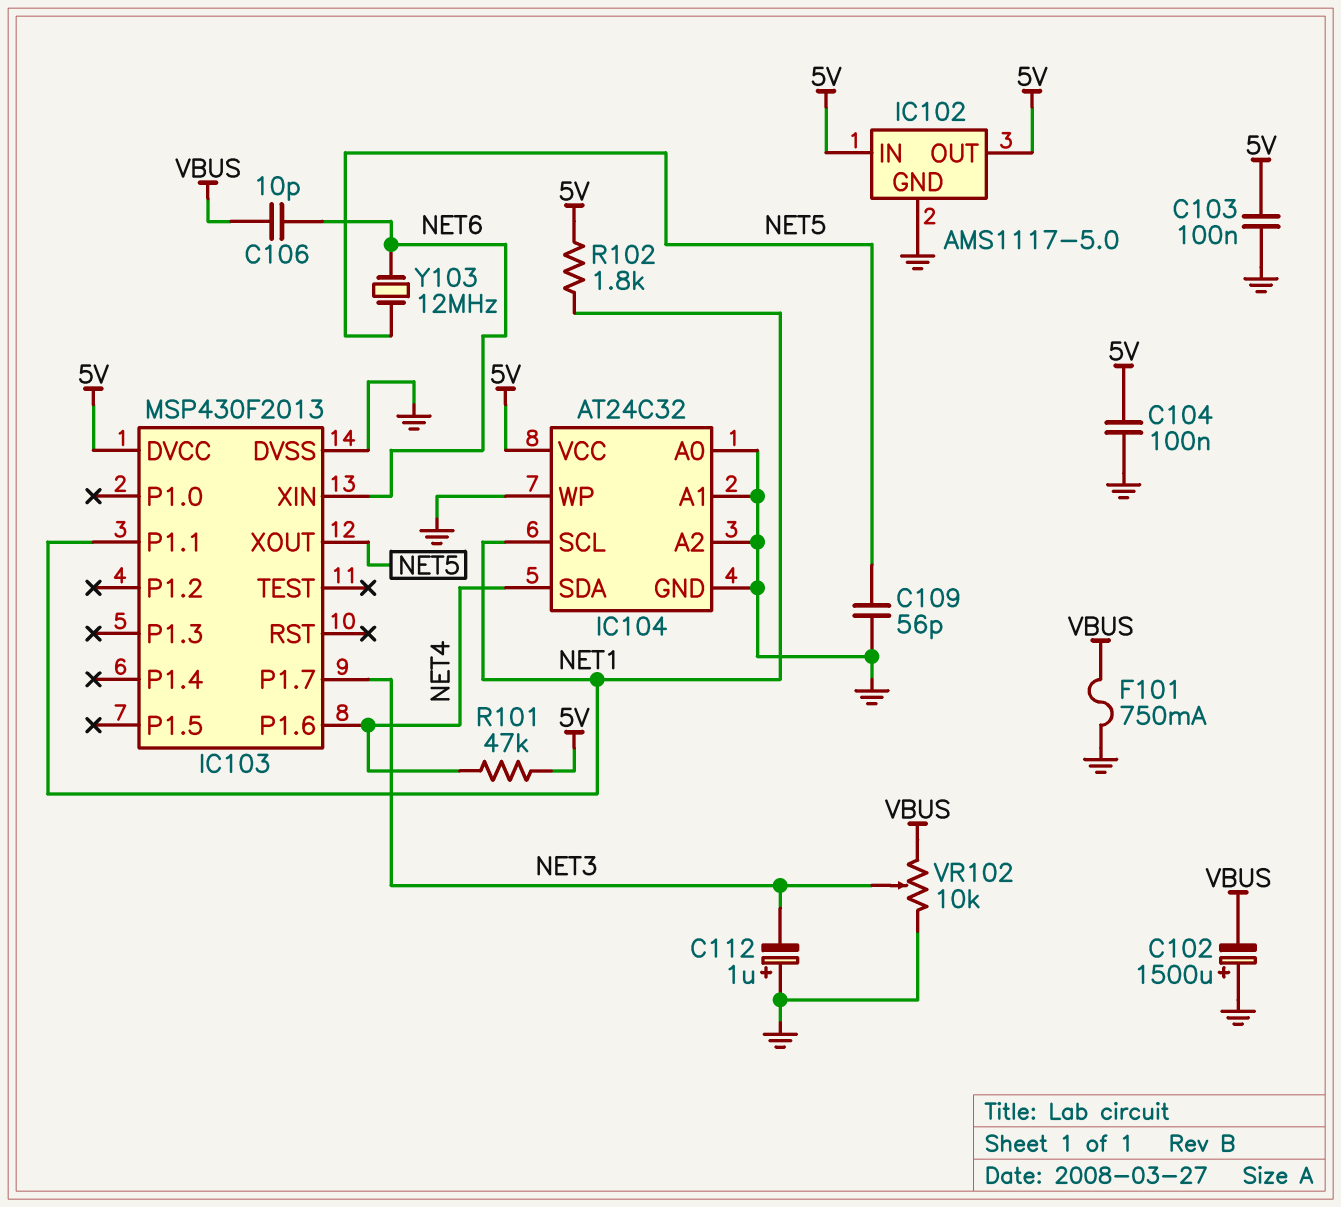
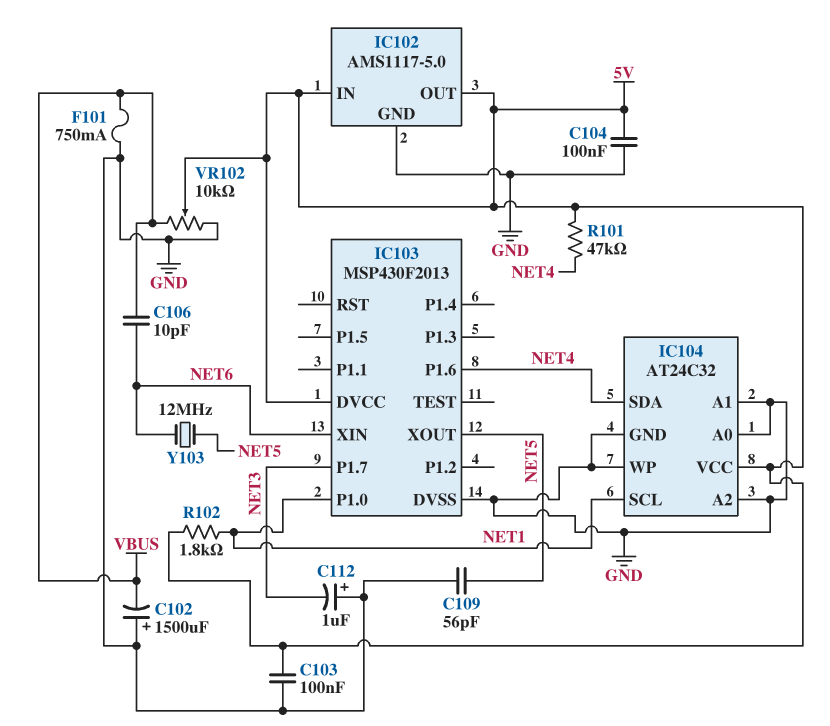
IC103 pin P1.0: none -> NET1
IC103 pin P1.1: NET1 -> none
VR102: 10k (GND, VBUS, wiper NET3) -> 10k (GND, VBUS, wiper 5V)

